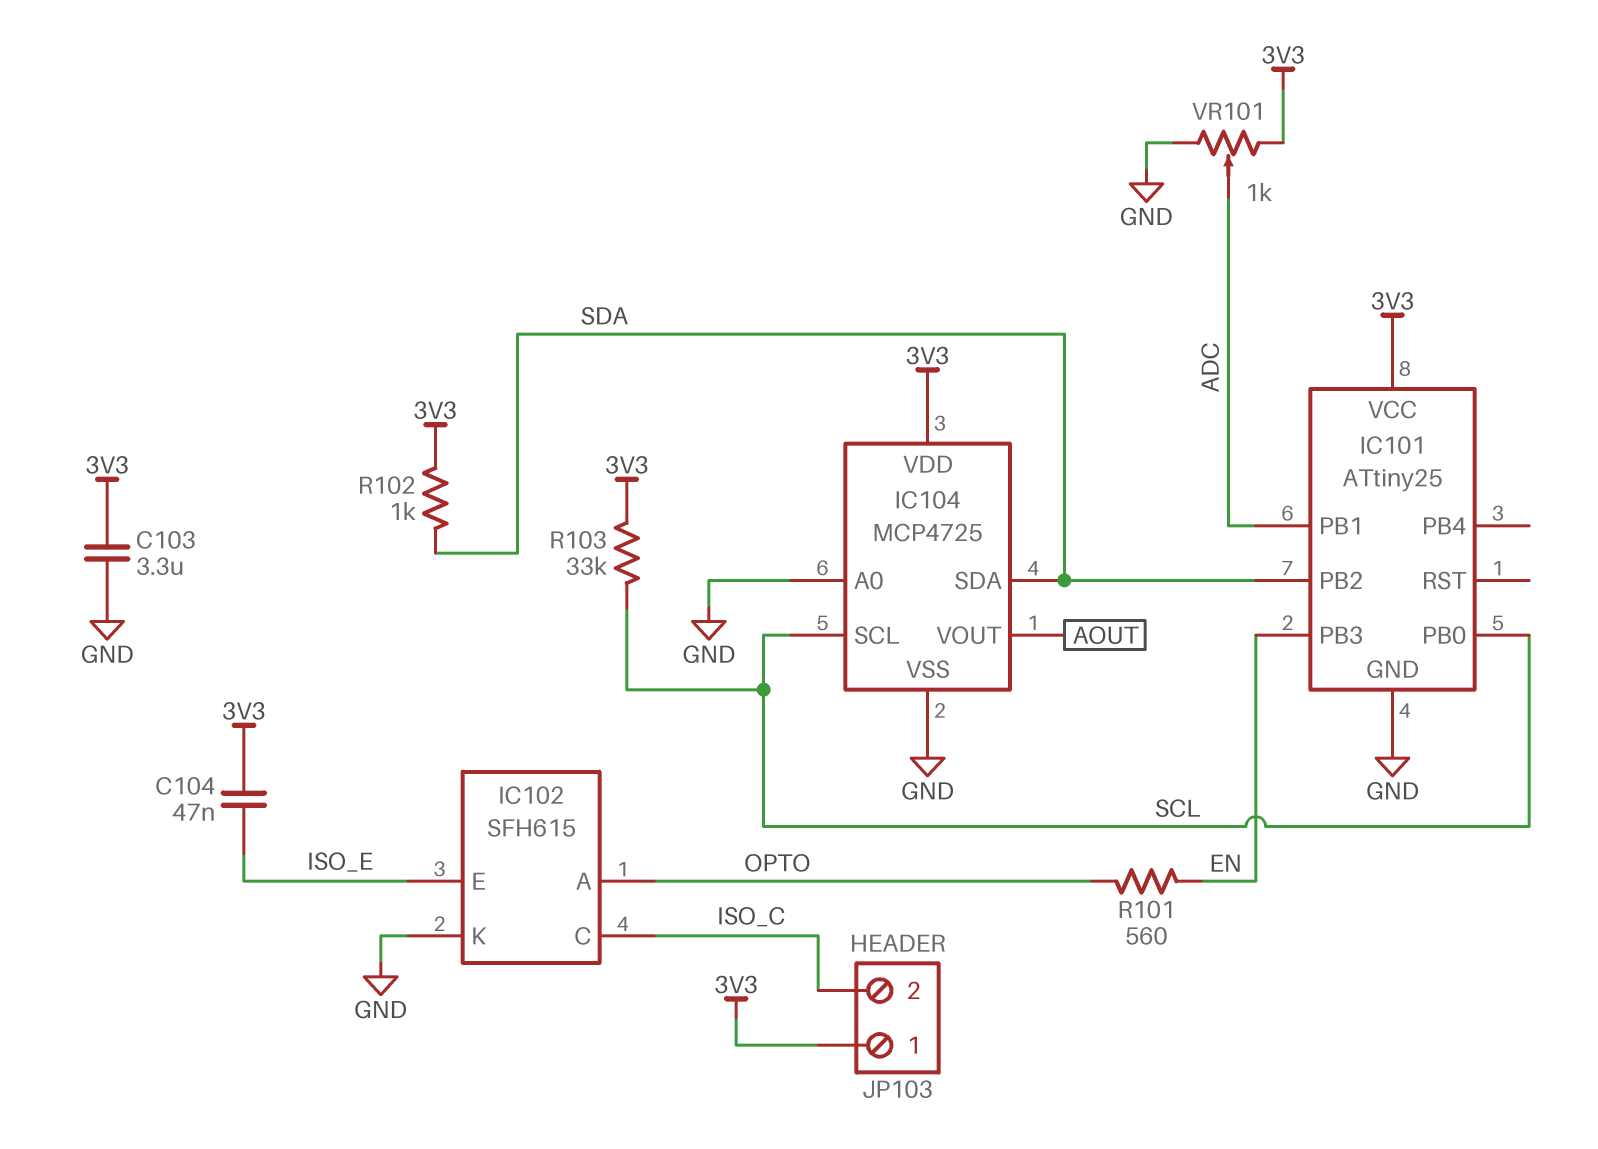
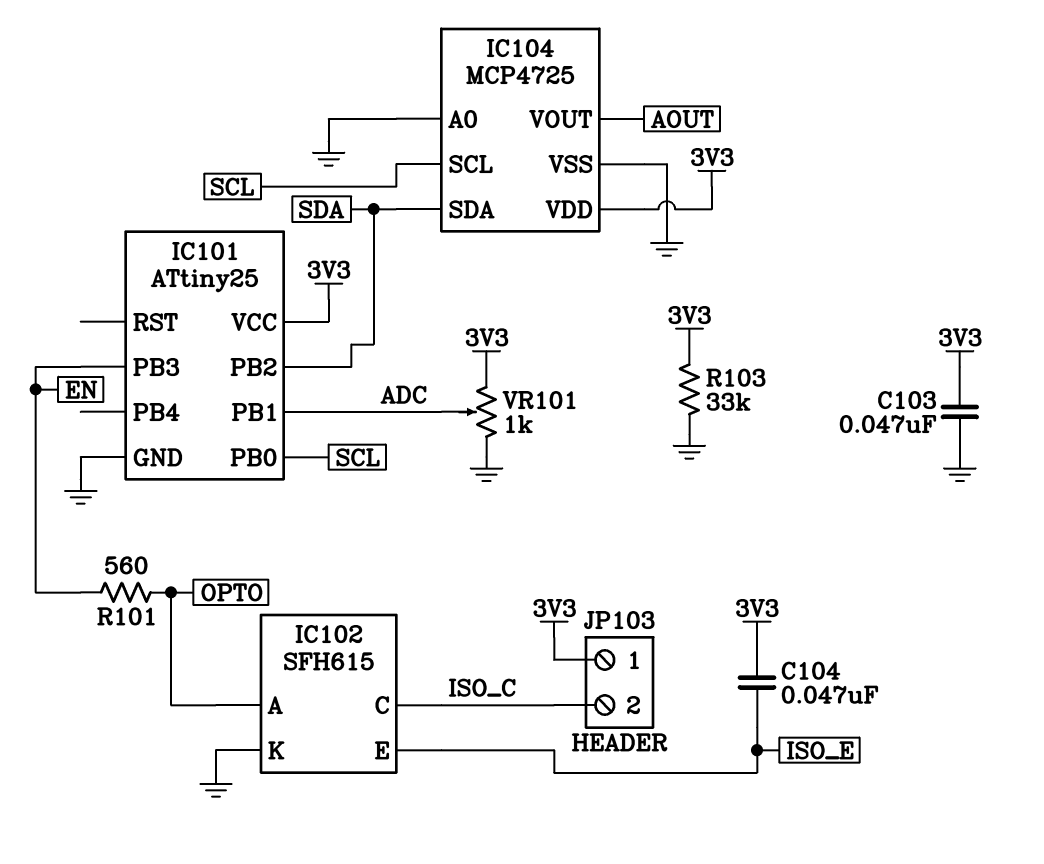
C103: 3.3uF (3V3, GND) -> 47nF (3V3, GND)
R102: 1k (3V3, SDA) -> none
R103: 33k (3V3, SCL) -> 33k (3V3, GND)

